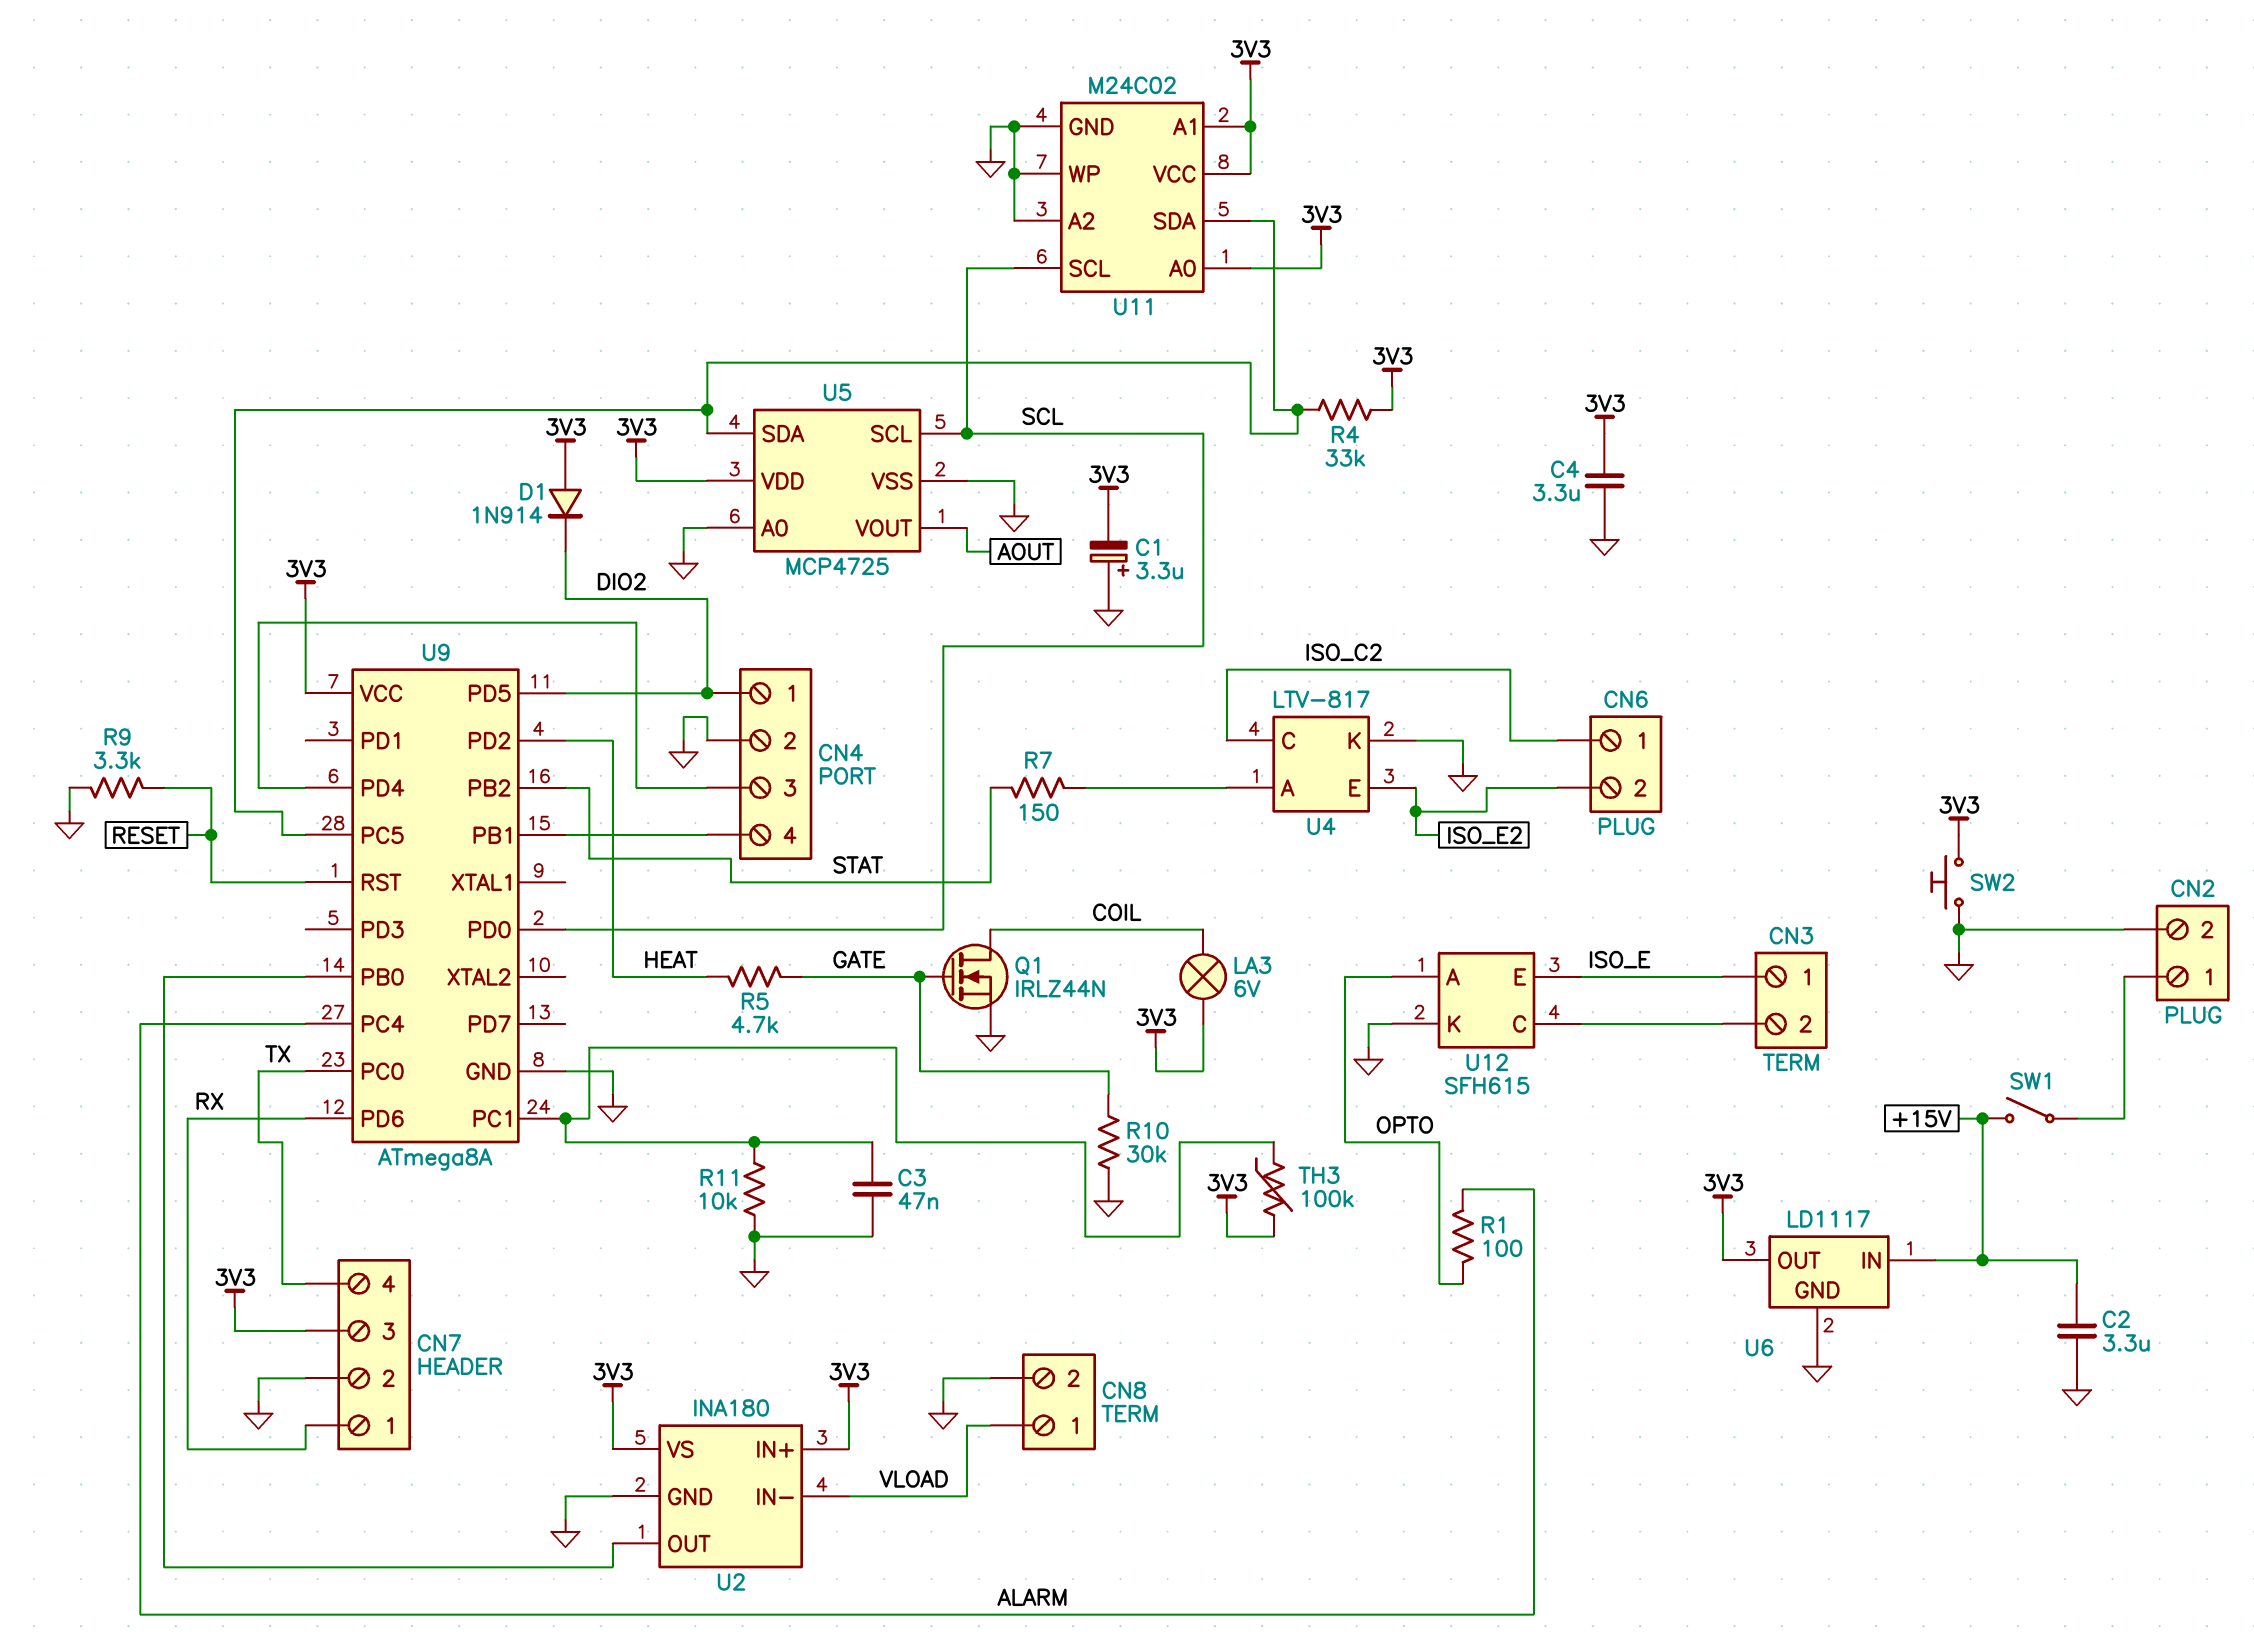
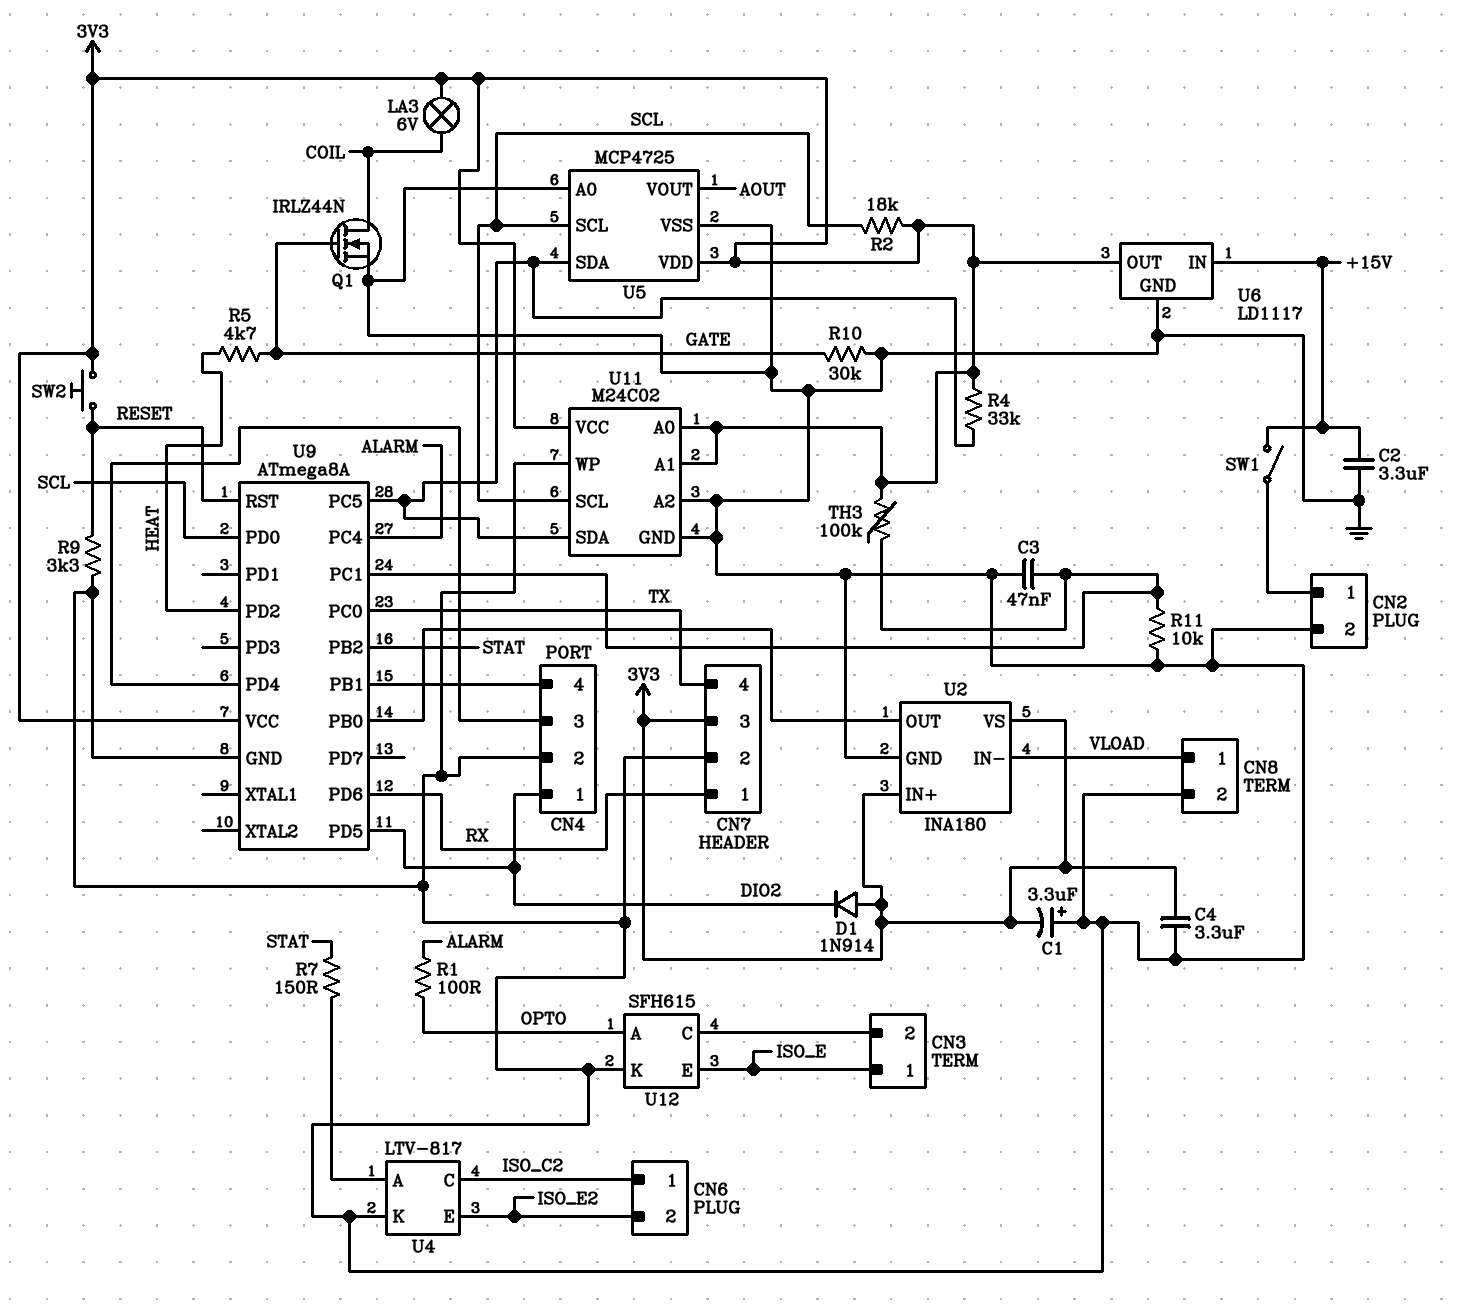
R2: none -> 18k (3V3, SCL)
SW2: button (3V3, GND) -> button (3V3, RESET)

